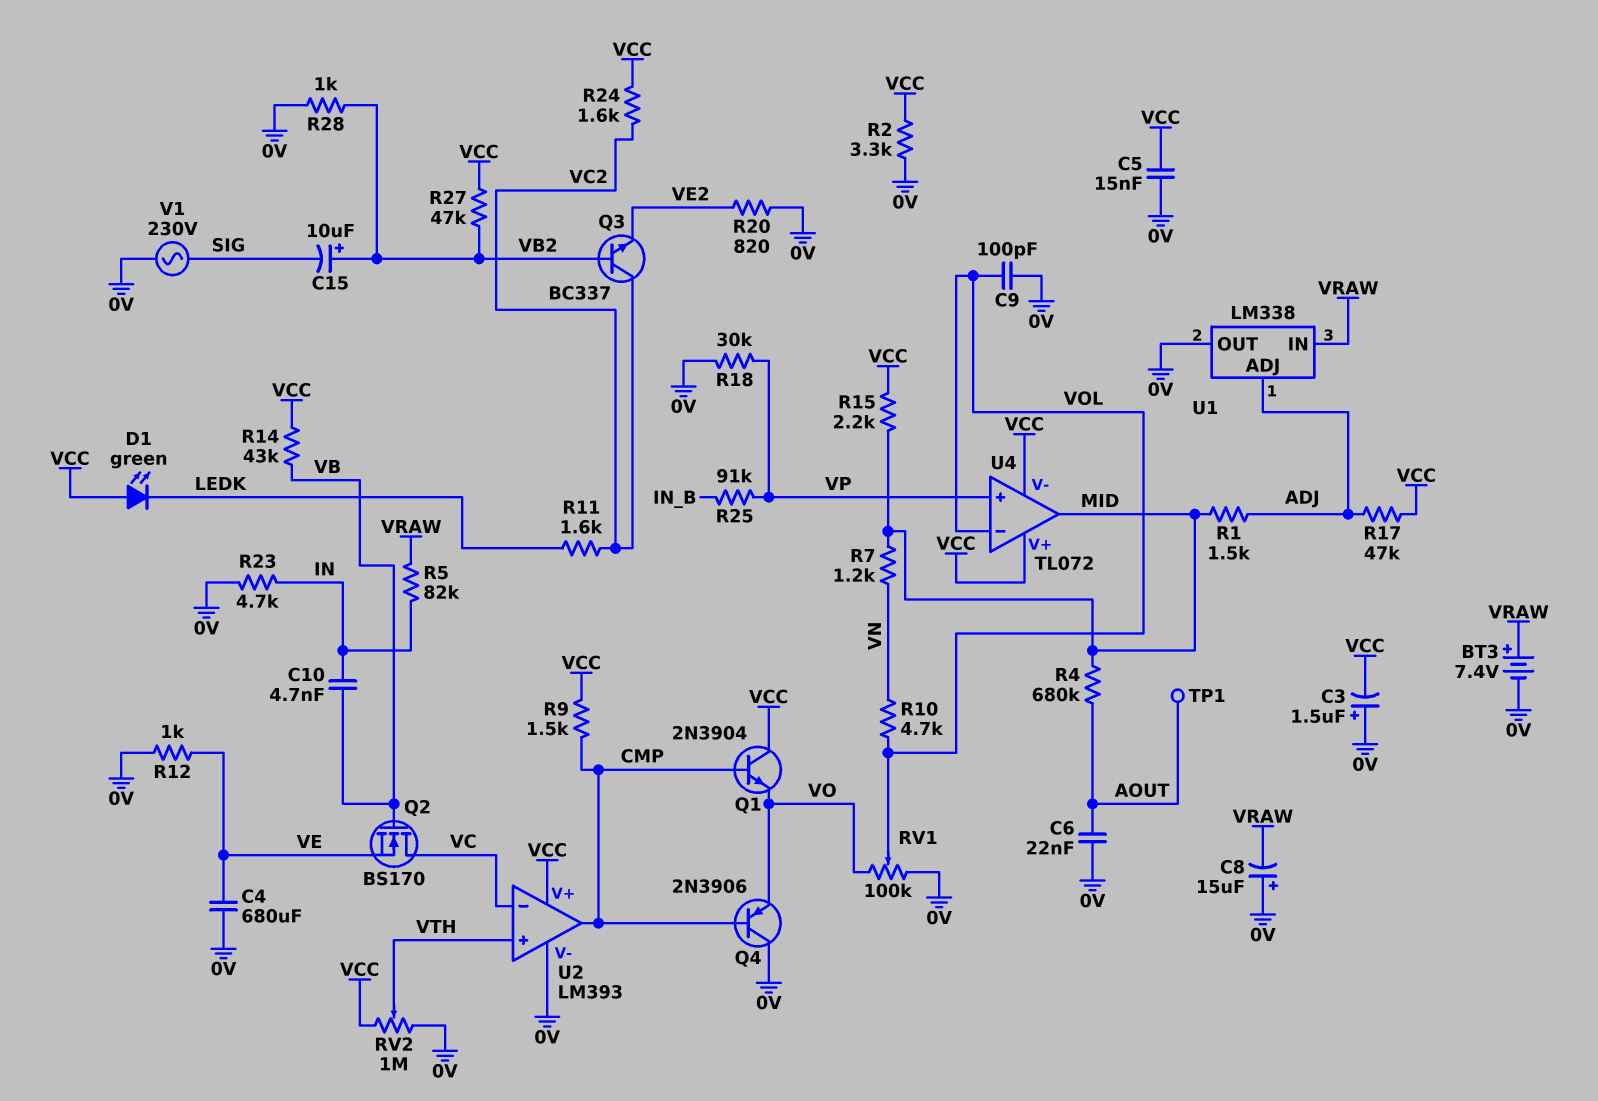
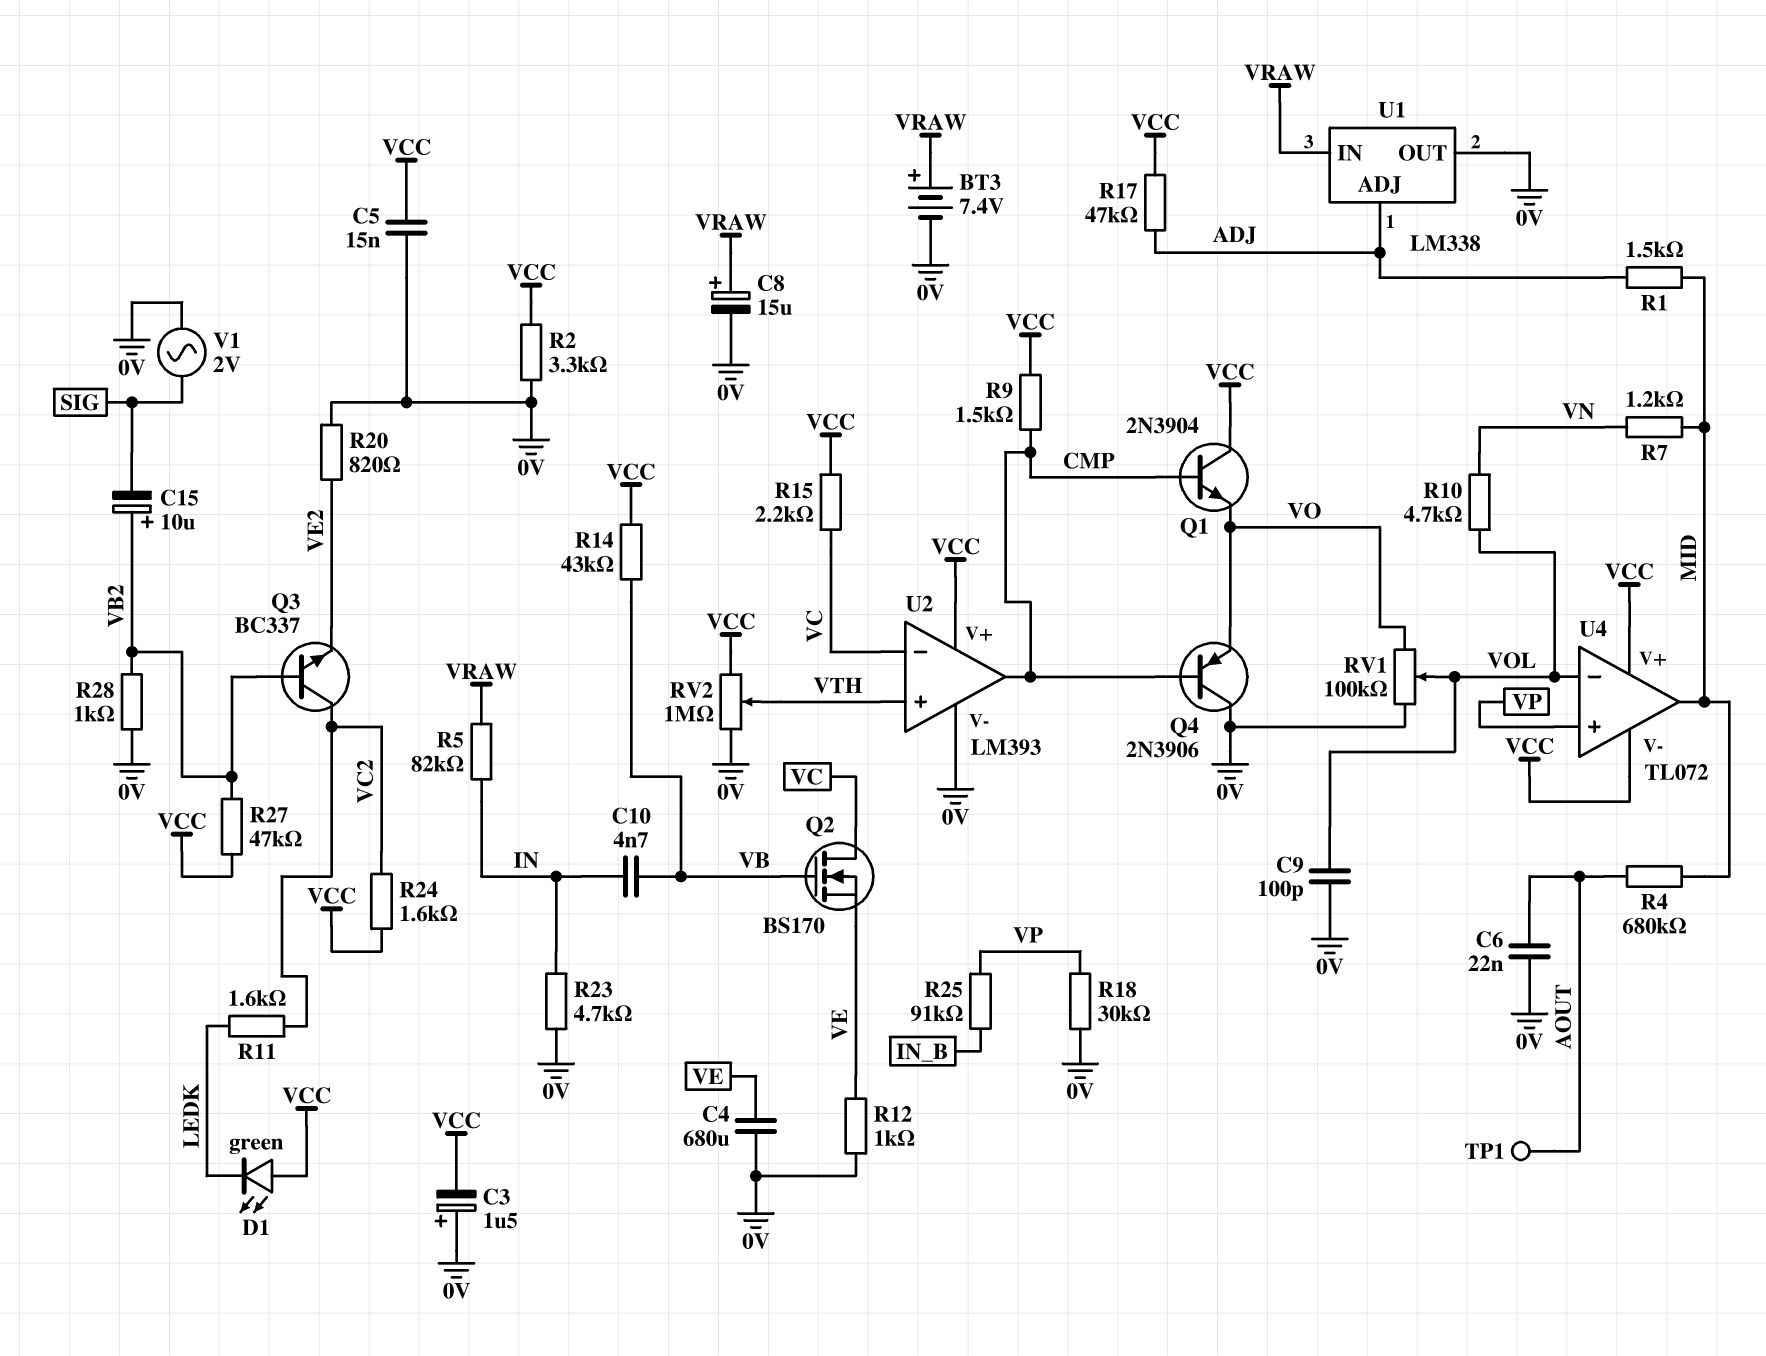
C8: 15uF (plus 0V, minus VRAW) -> 15uF (plus VRAW, minus 0V)
R15: 2.2k (MID, VCC) -> 2.2k (VC, VCC)
V1: AC 230V (0V, SIG) -> AC 2V (0V, SIG)

